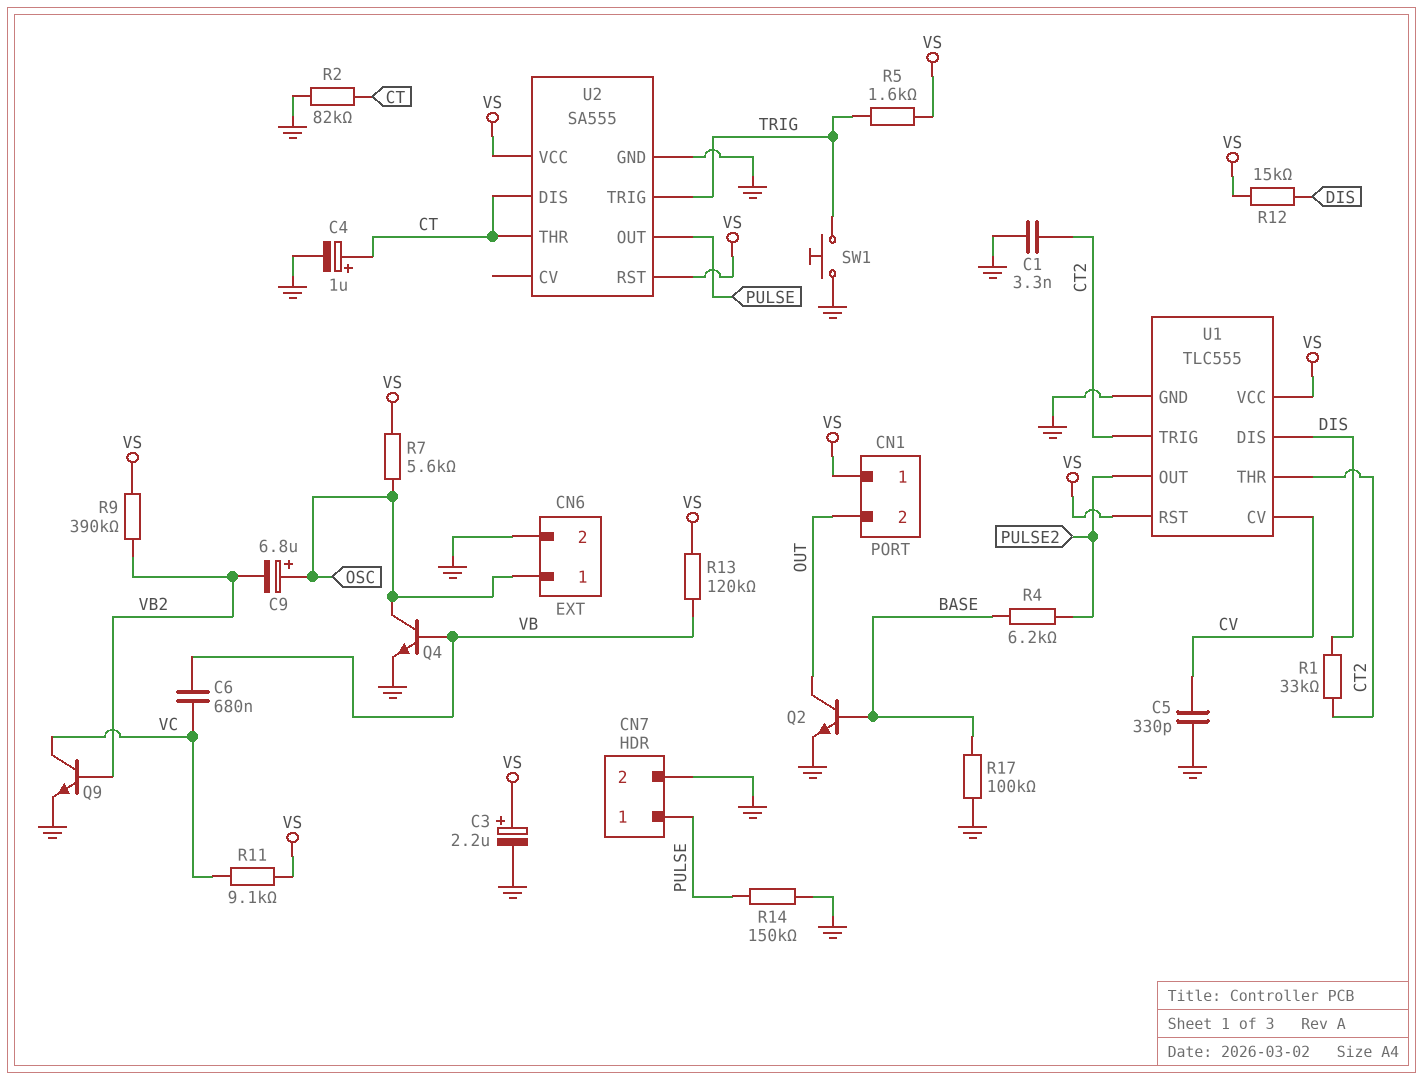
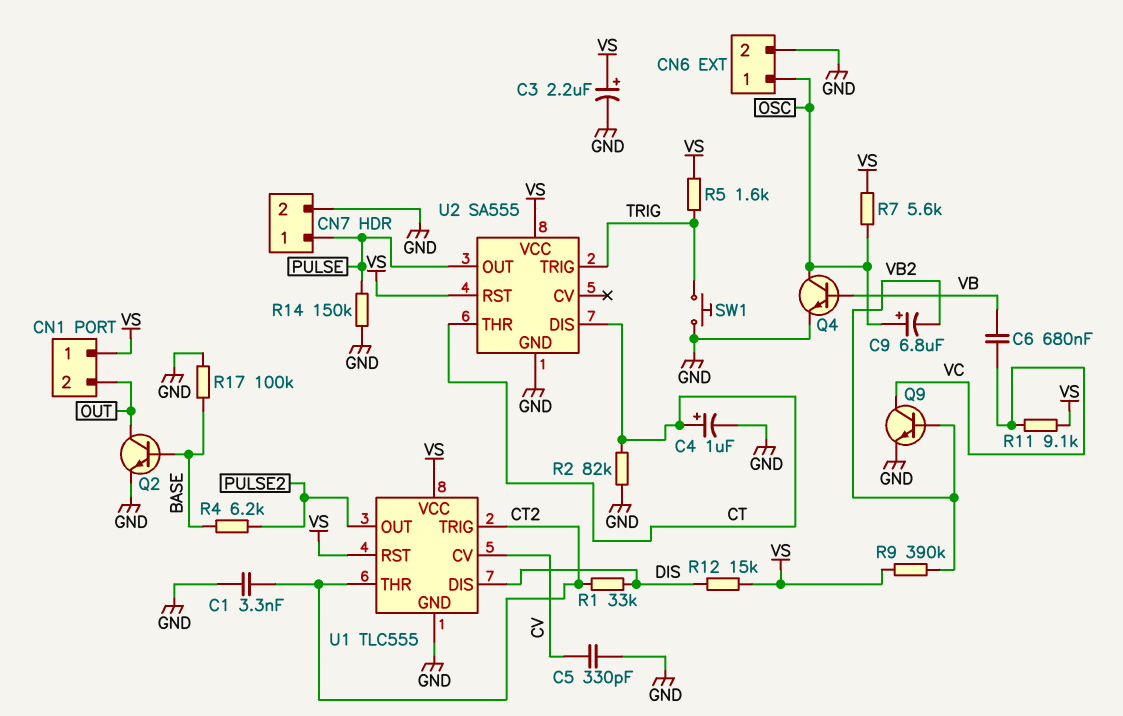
R13: 120k (VB, VS) -> none

